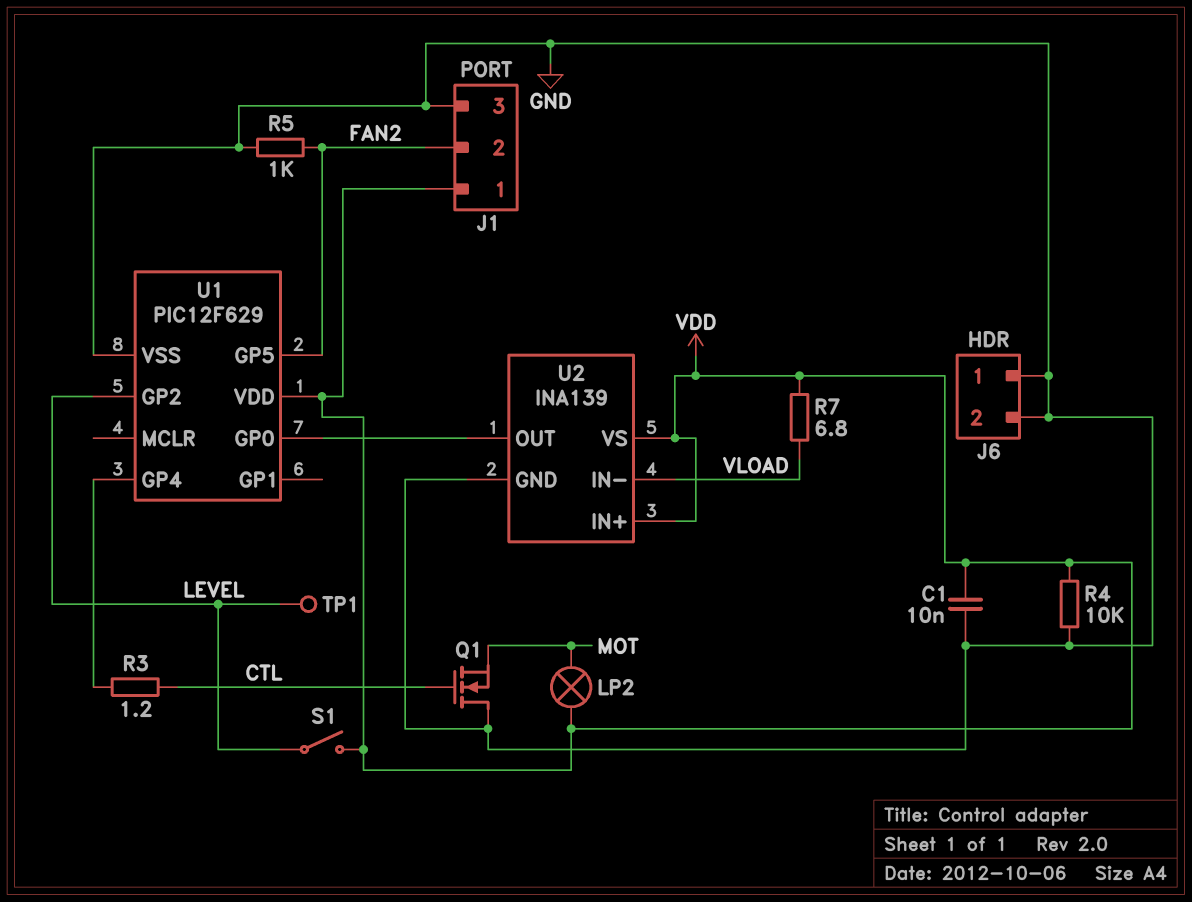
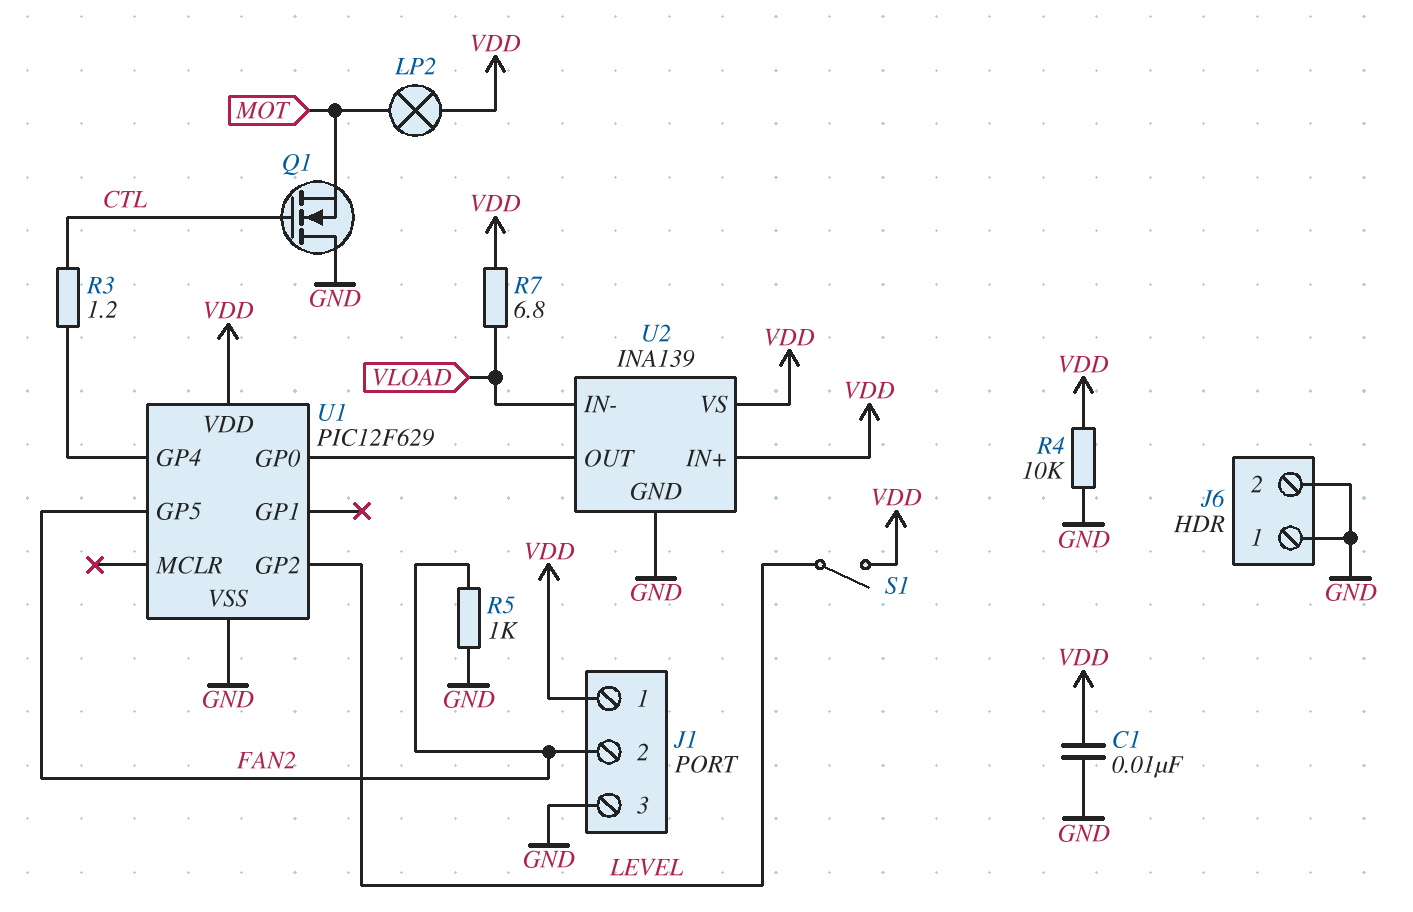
TP1: test point (LEVEL) -> none

